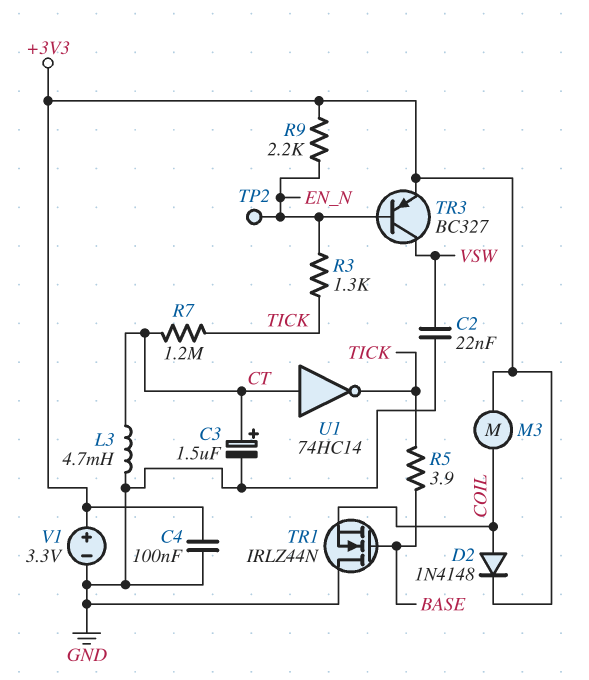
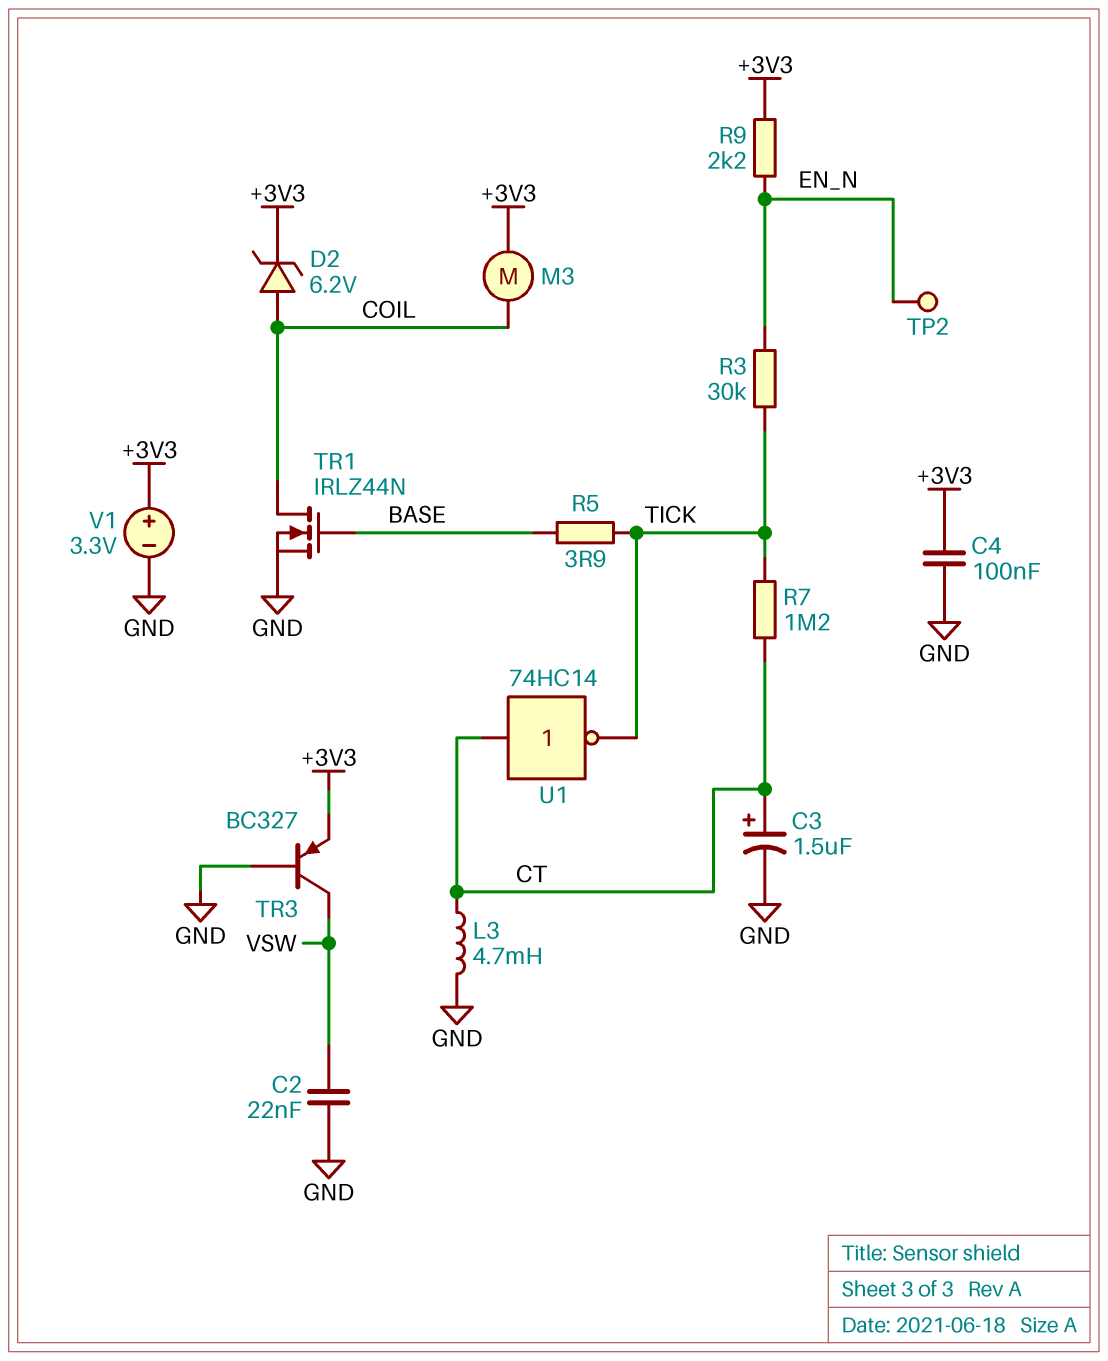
D2: diode 1N4148 (A COIL, K +3V3) -> zener 6.2V (A COIL, K +3V3)
R3: 1.3k (EN_N, TICK) -> 30k (EN_N, TICK)
TR1: NMOS IRLZ44N (G BASE, D GND, S COIL) -> NMOS IRLZ44N (G BASE, D COIL, S GND)
TR3: PNP BC327 (B EN_N, C VSW, E +3V3) -> PNP BC327 (B GND, C VSW, E +3V3)

